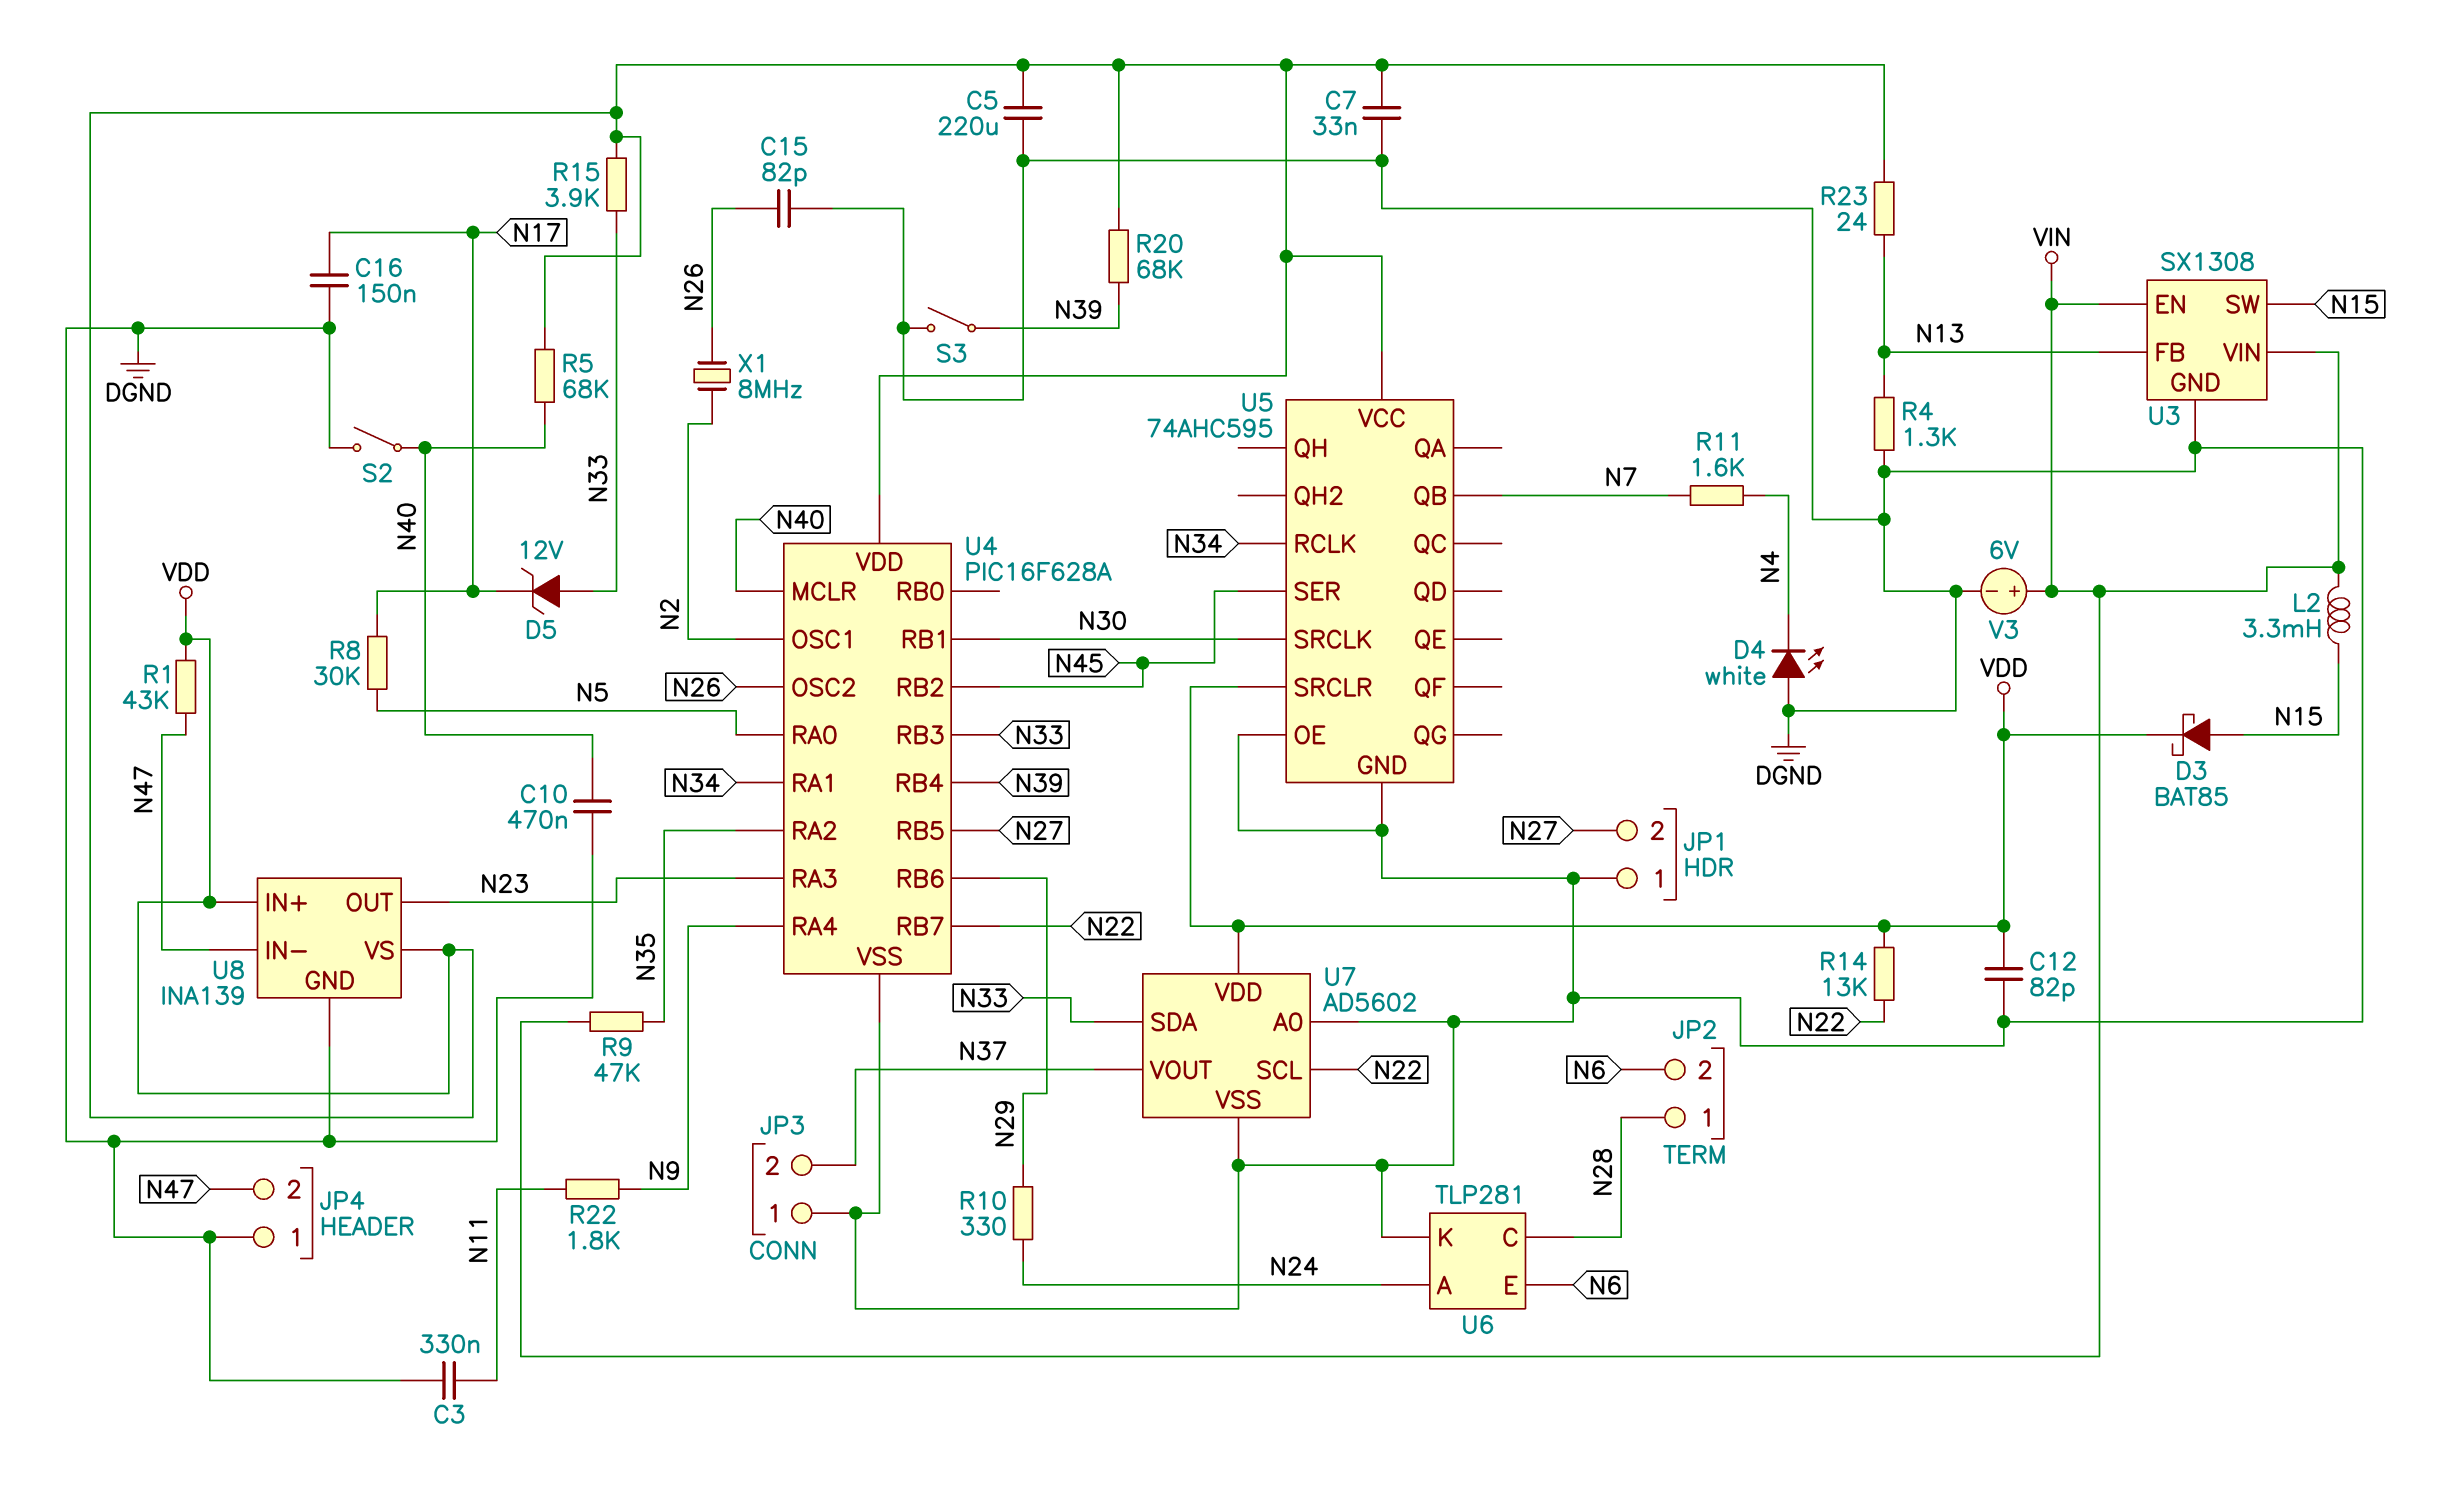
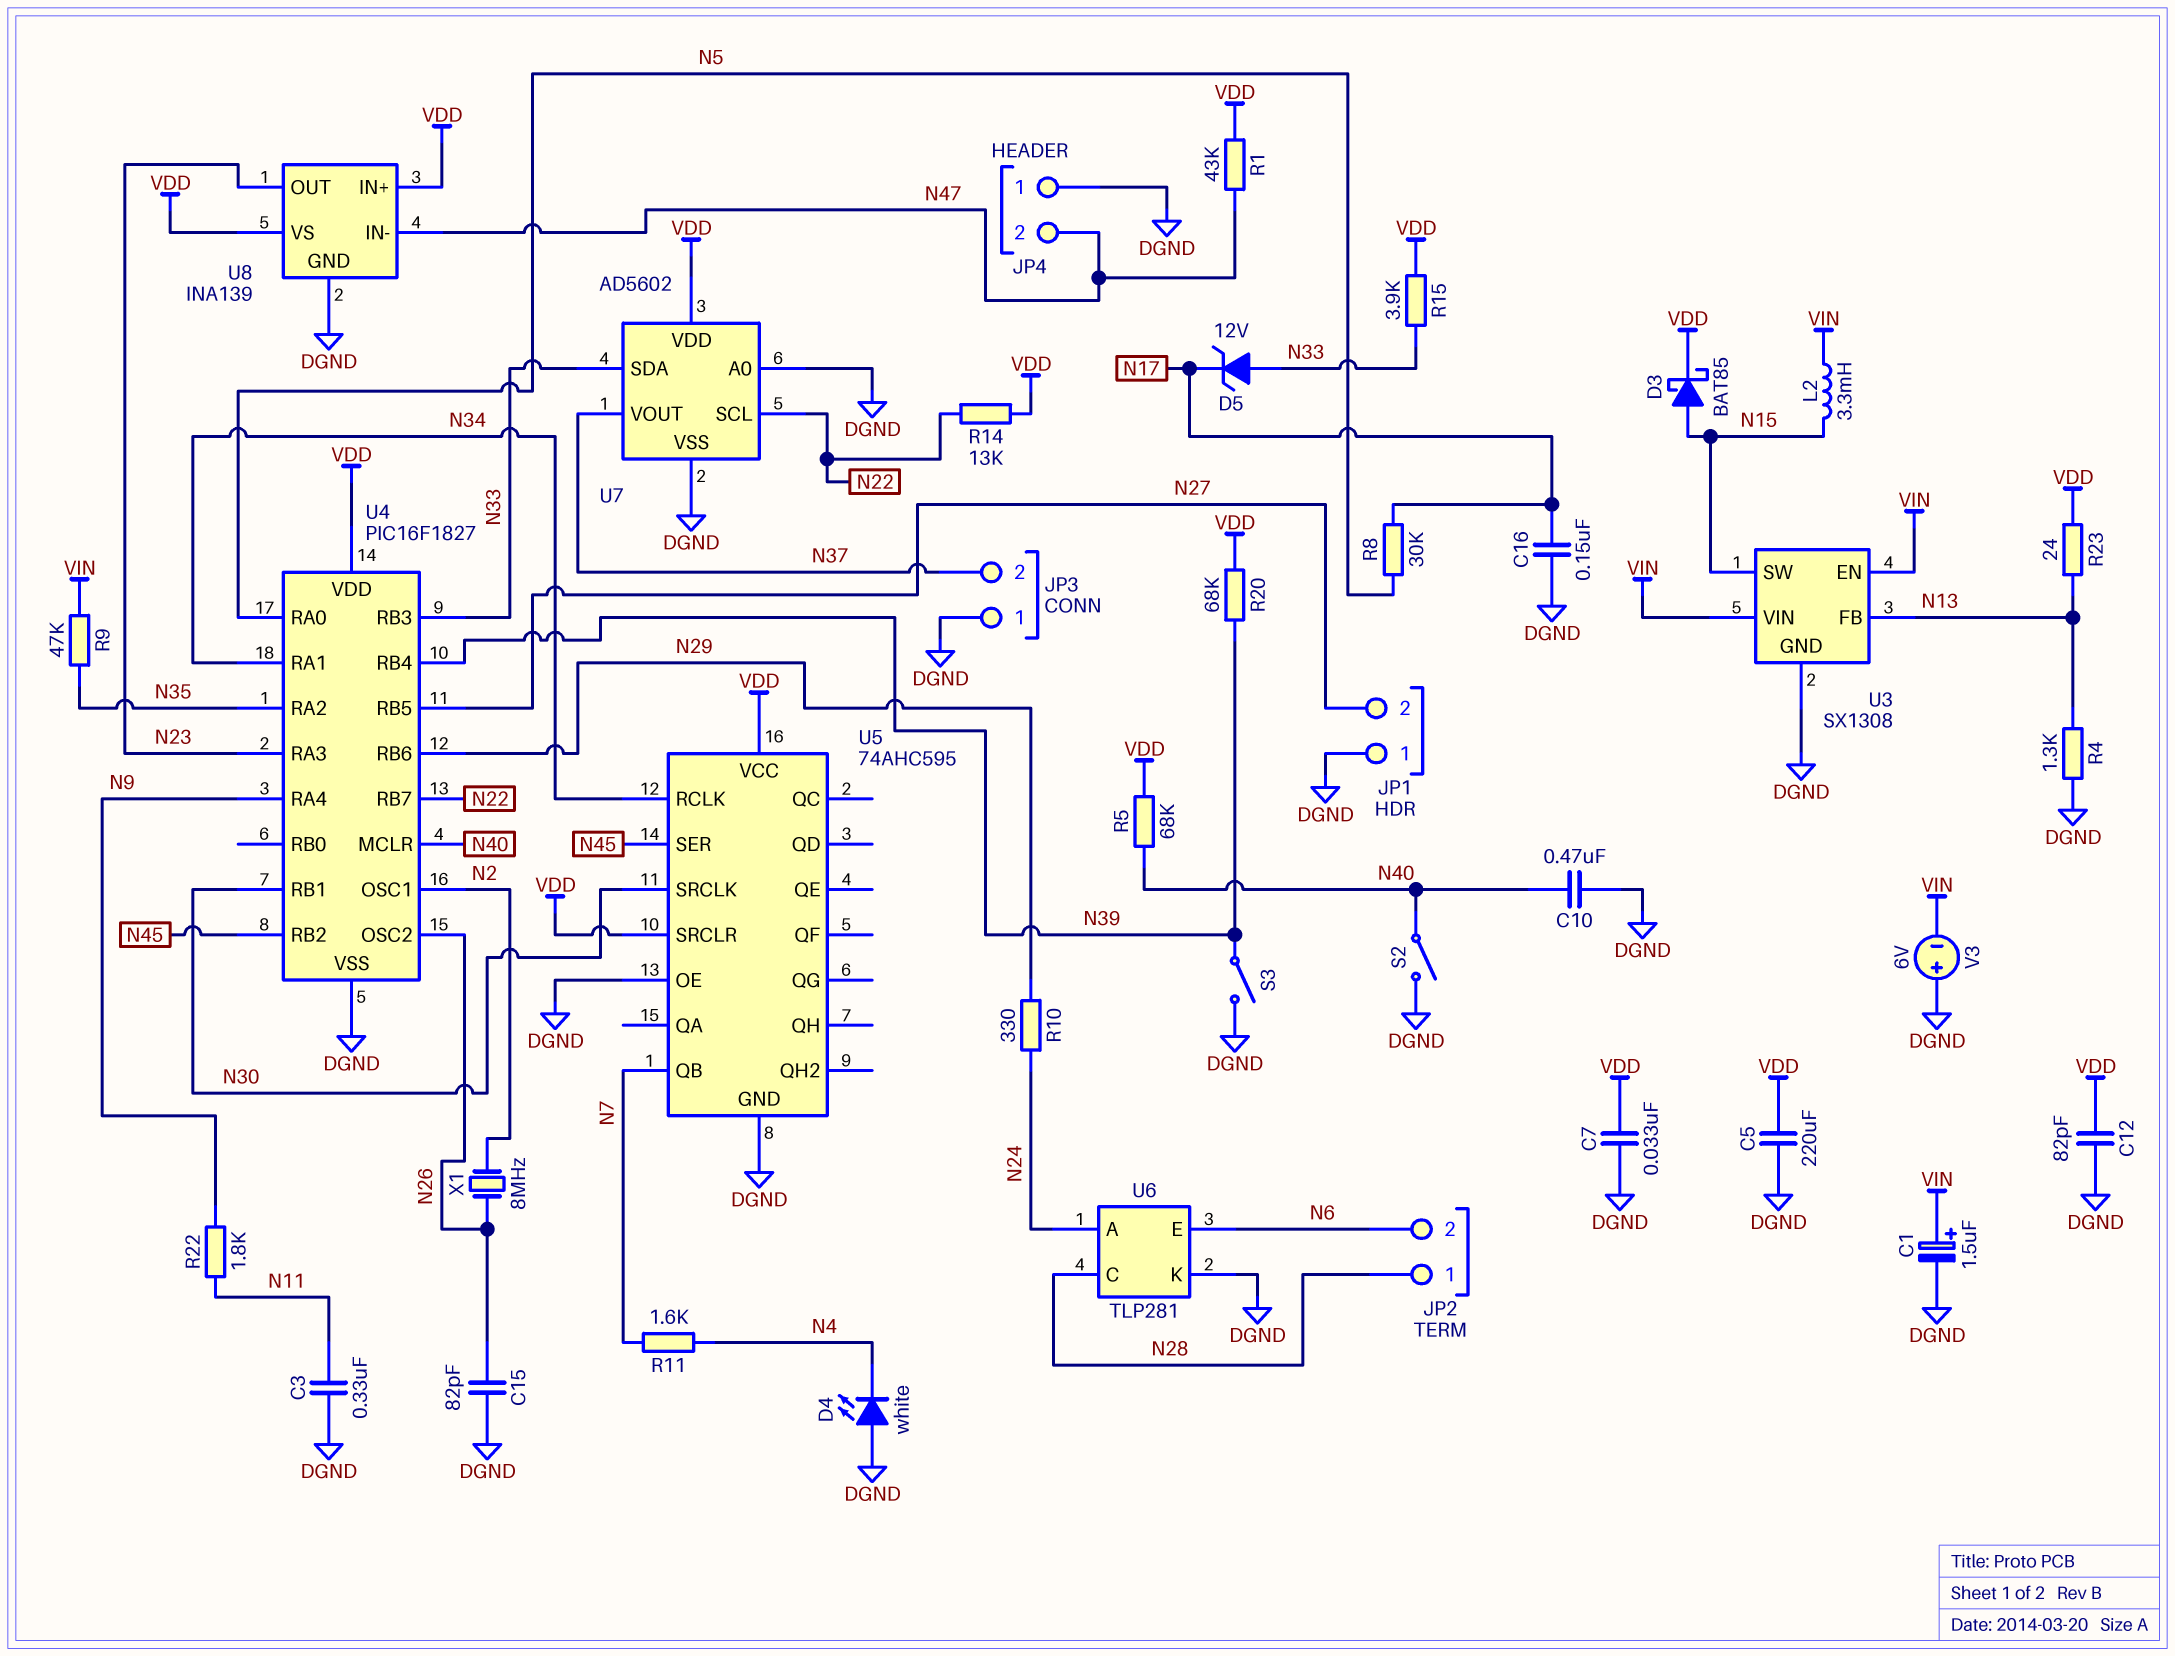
C1: none -> 1.5uF (plus VIN, minus DGND)
U4: PIC16F628A -> PIC16F1827
V3: 6V (plus VIN, minus DGND) -> 6V (plus DGND, minus VIN)

